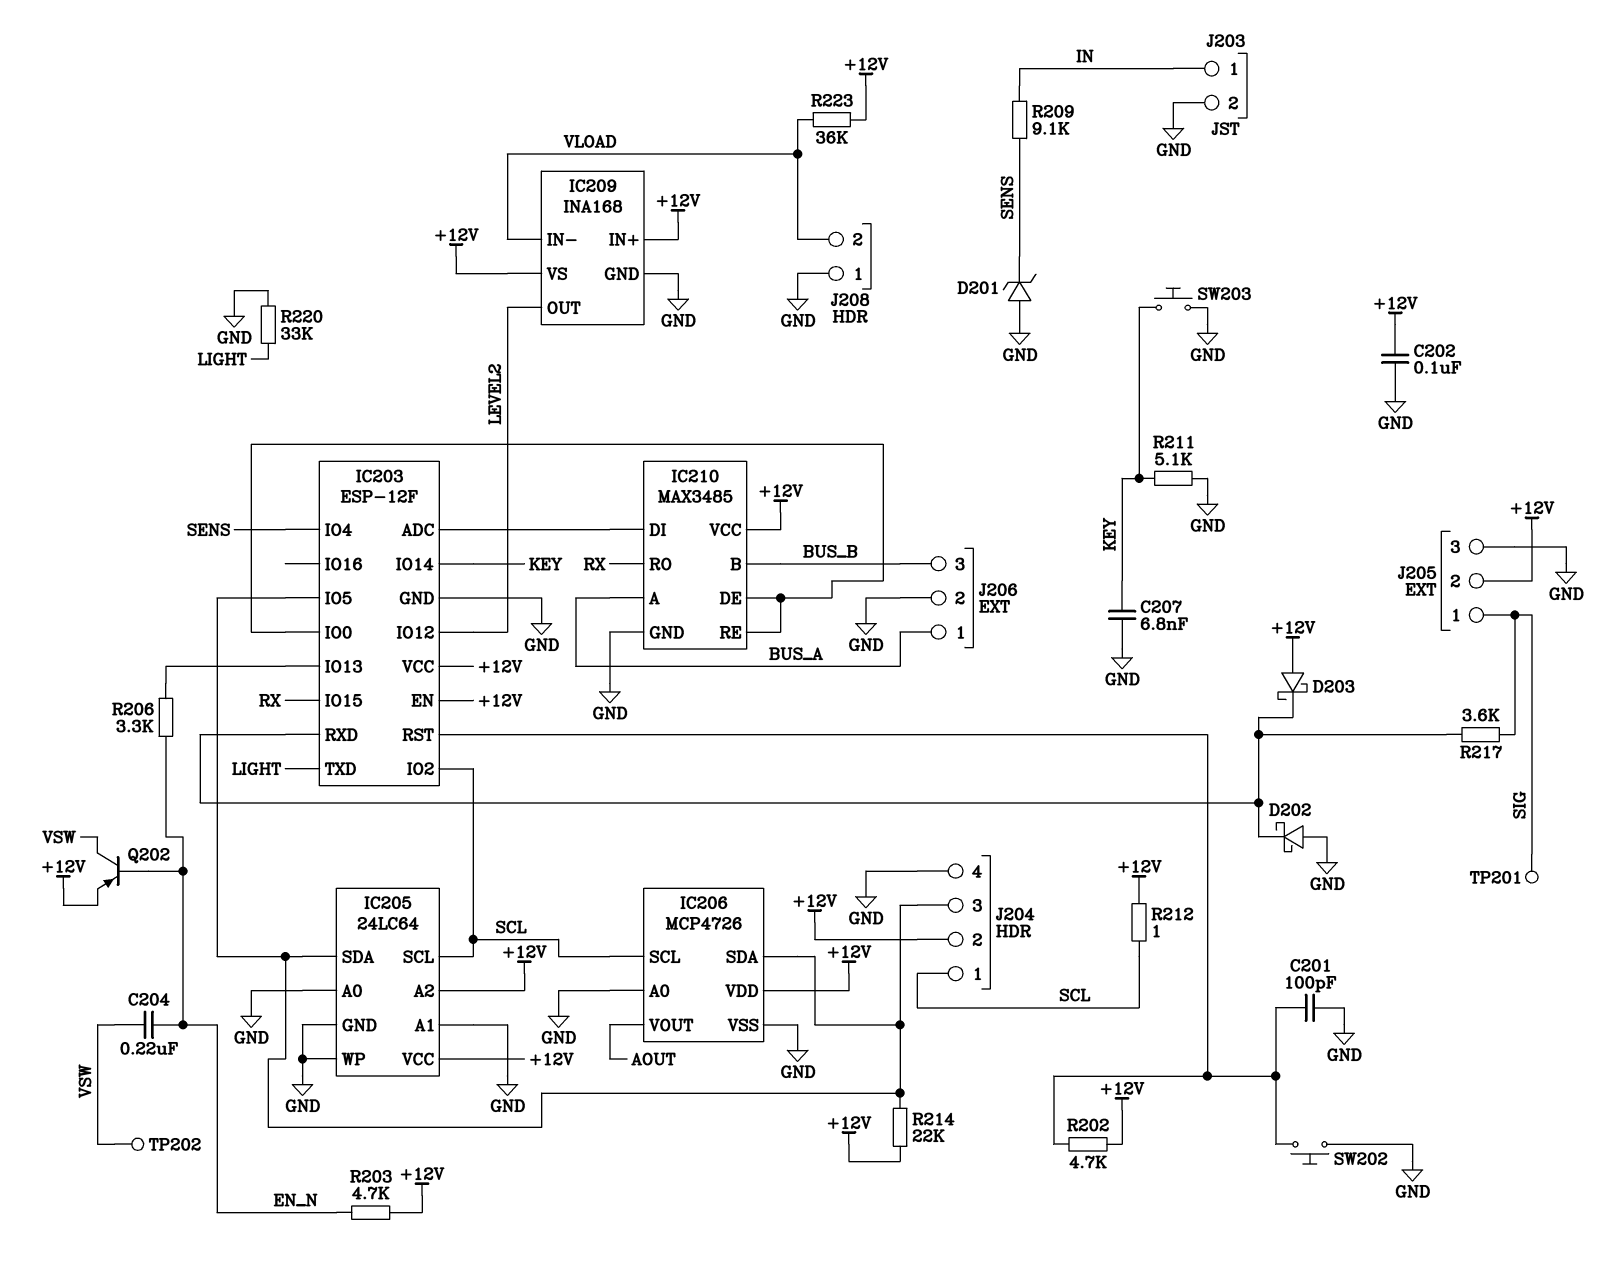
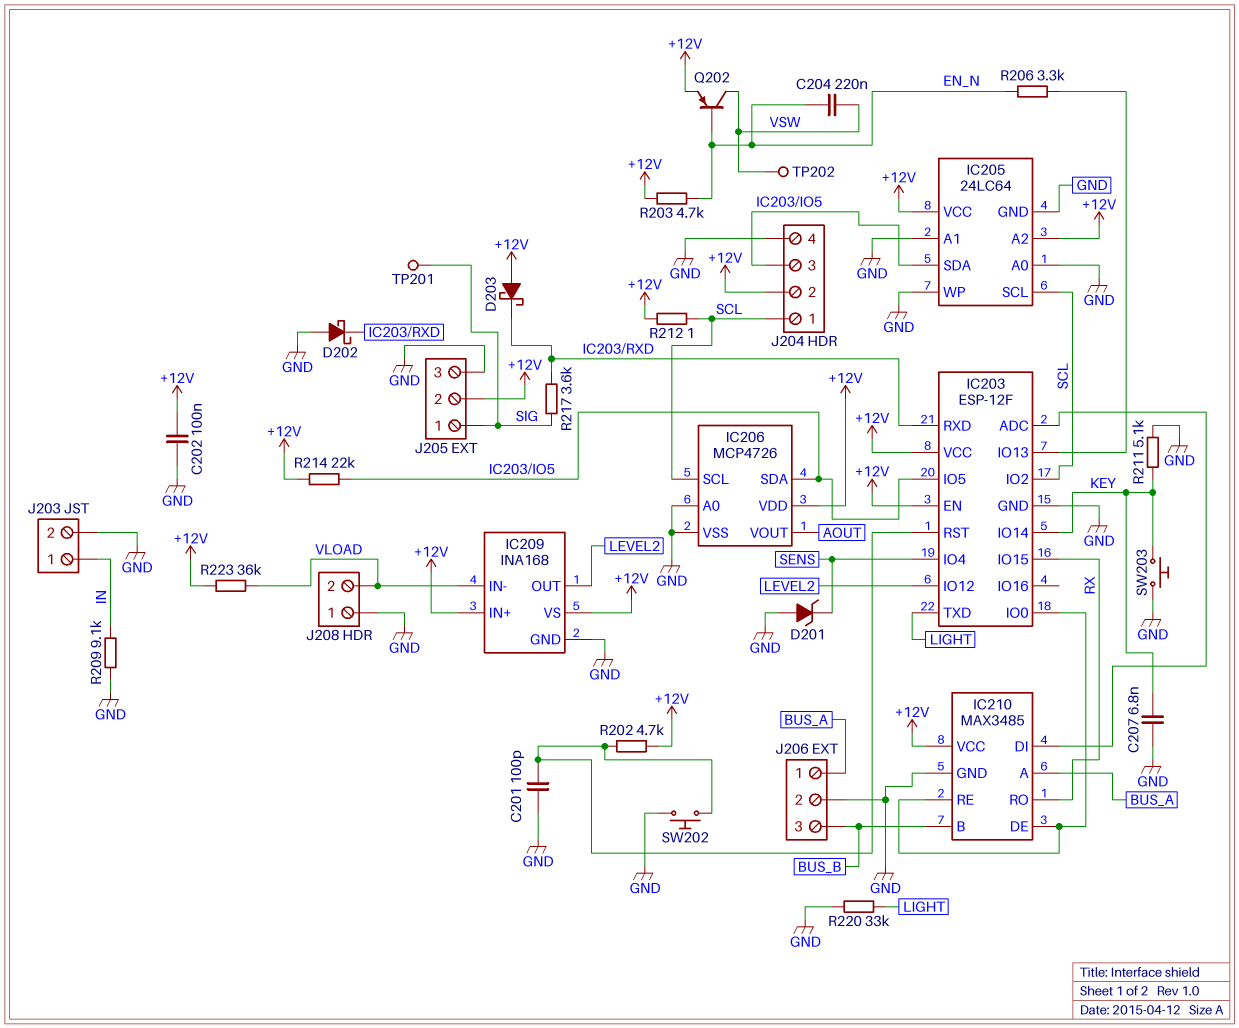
R209: 9.1k (IN, SENS) -> 9.1k (GND, IN)

